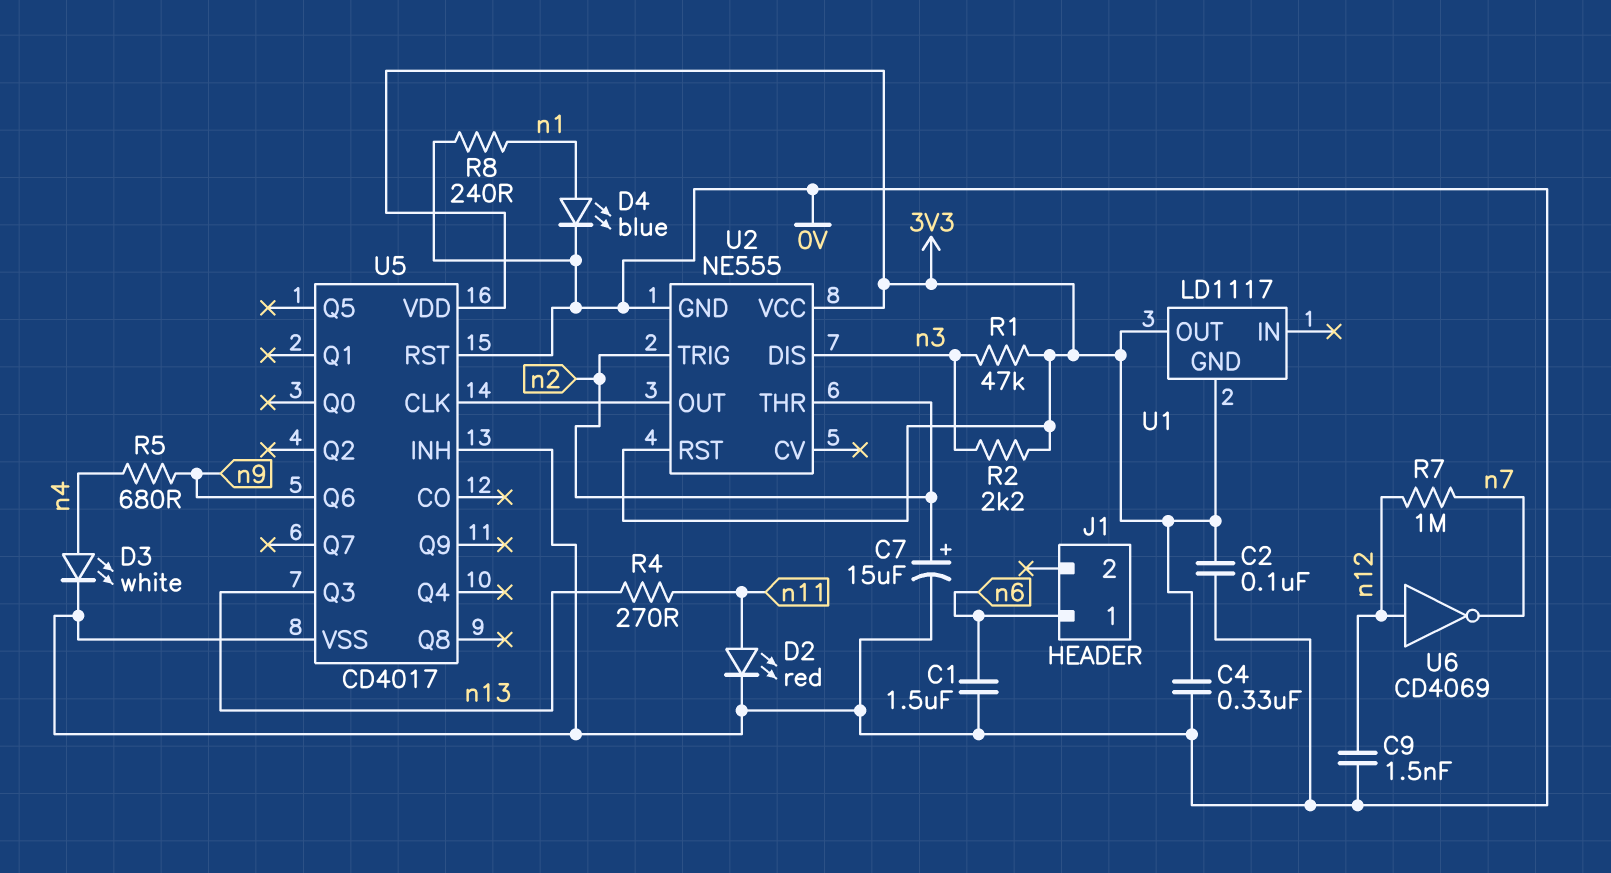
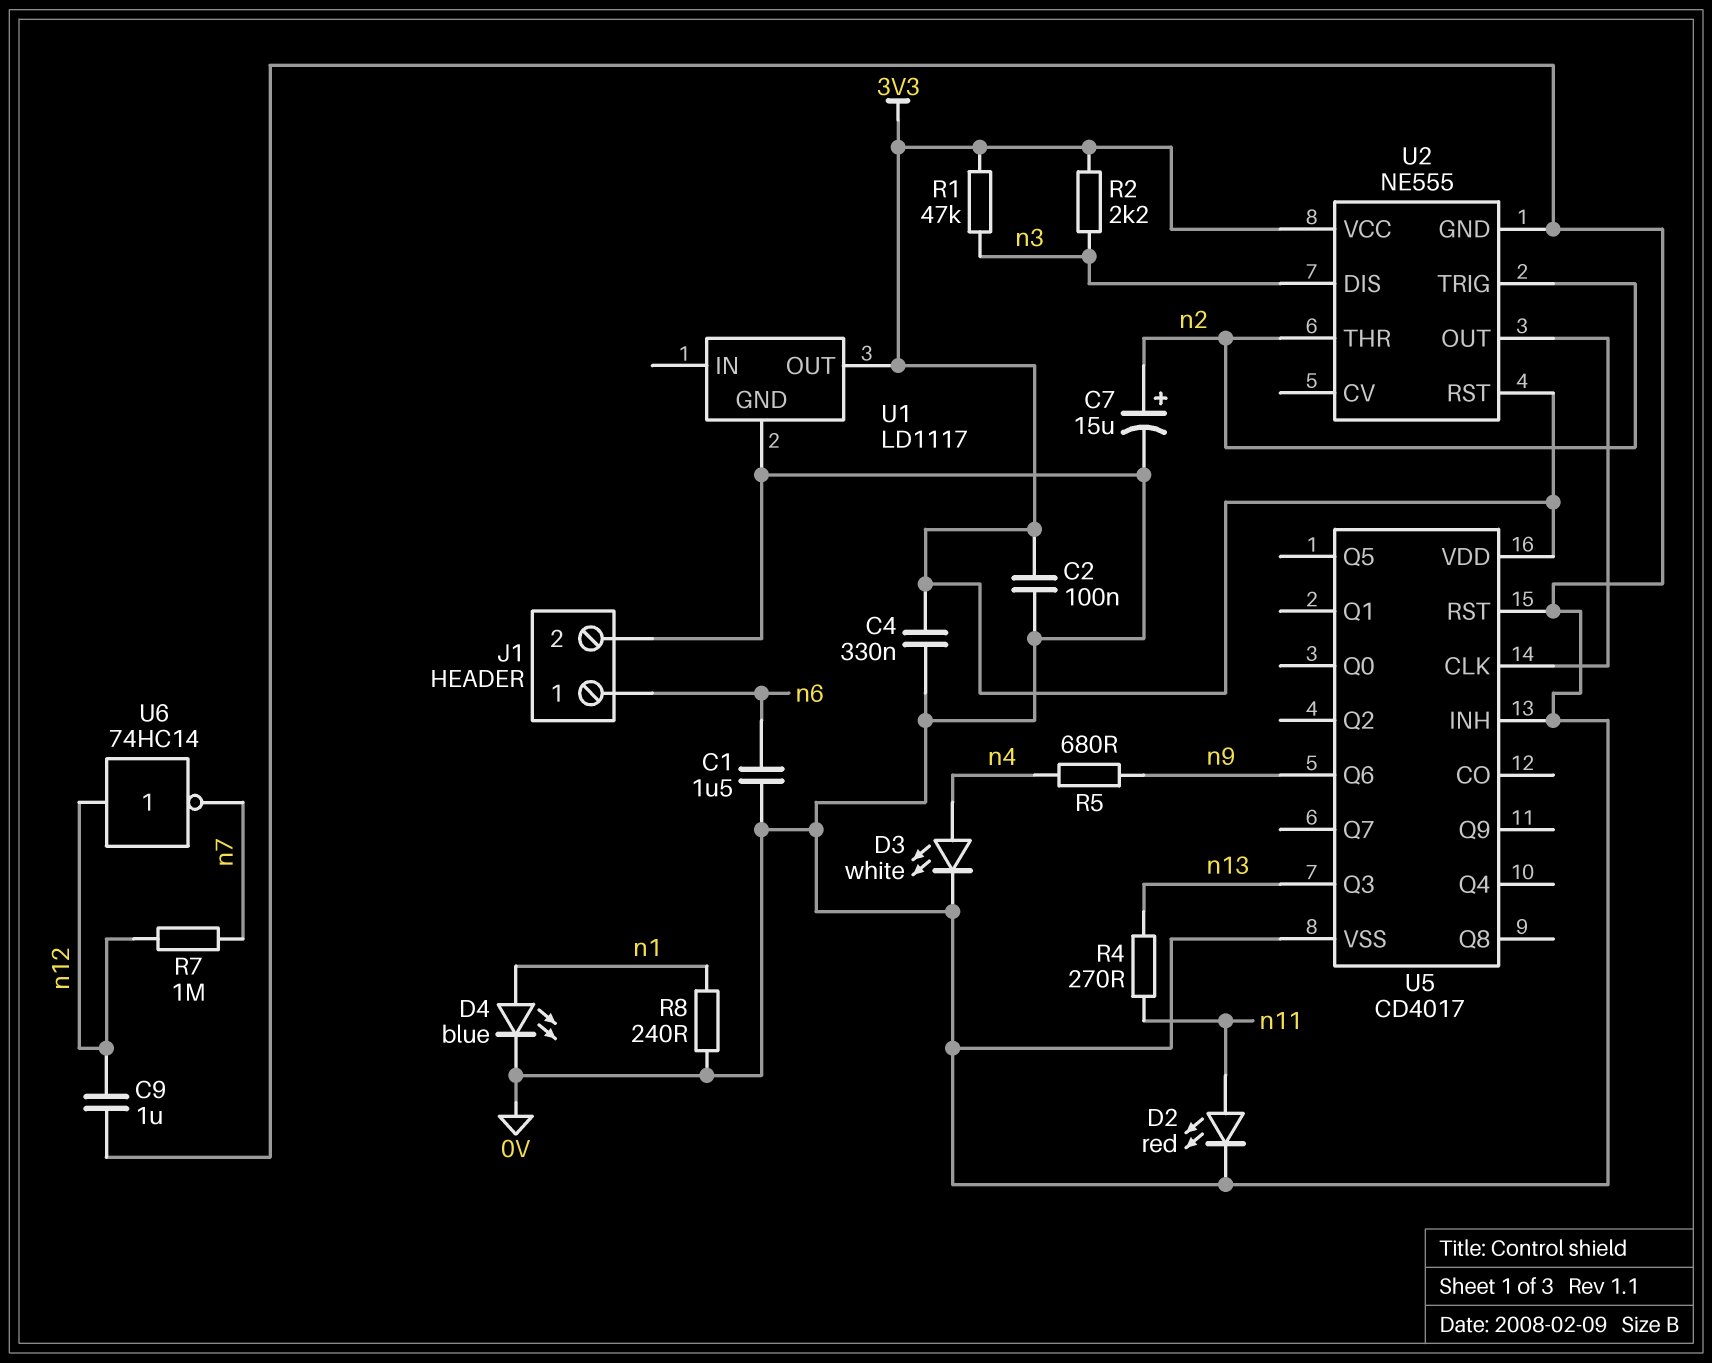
C9: 1.5nF (0V, n12) -> 1uF (0V, n12)
J1 pin 2: none -> 0V
U1 pin GND: 3V3 -> 0V
U6: NOT CD4069 (in n12, out n7) -> NOT 74HC14 (in n12, out n7)

